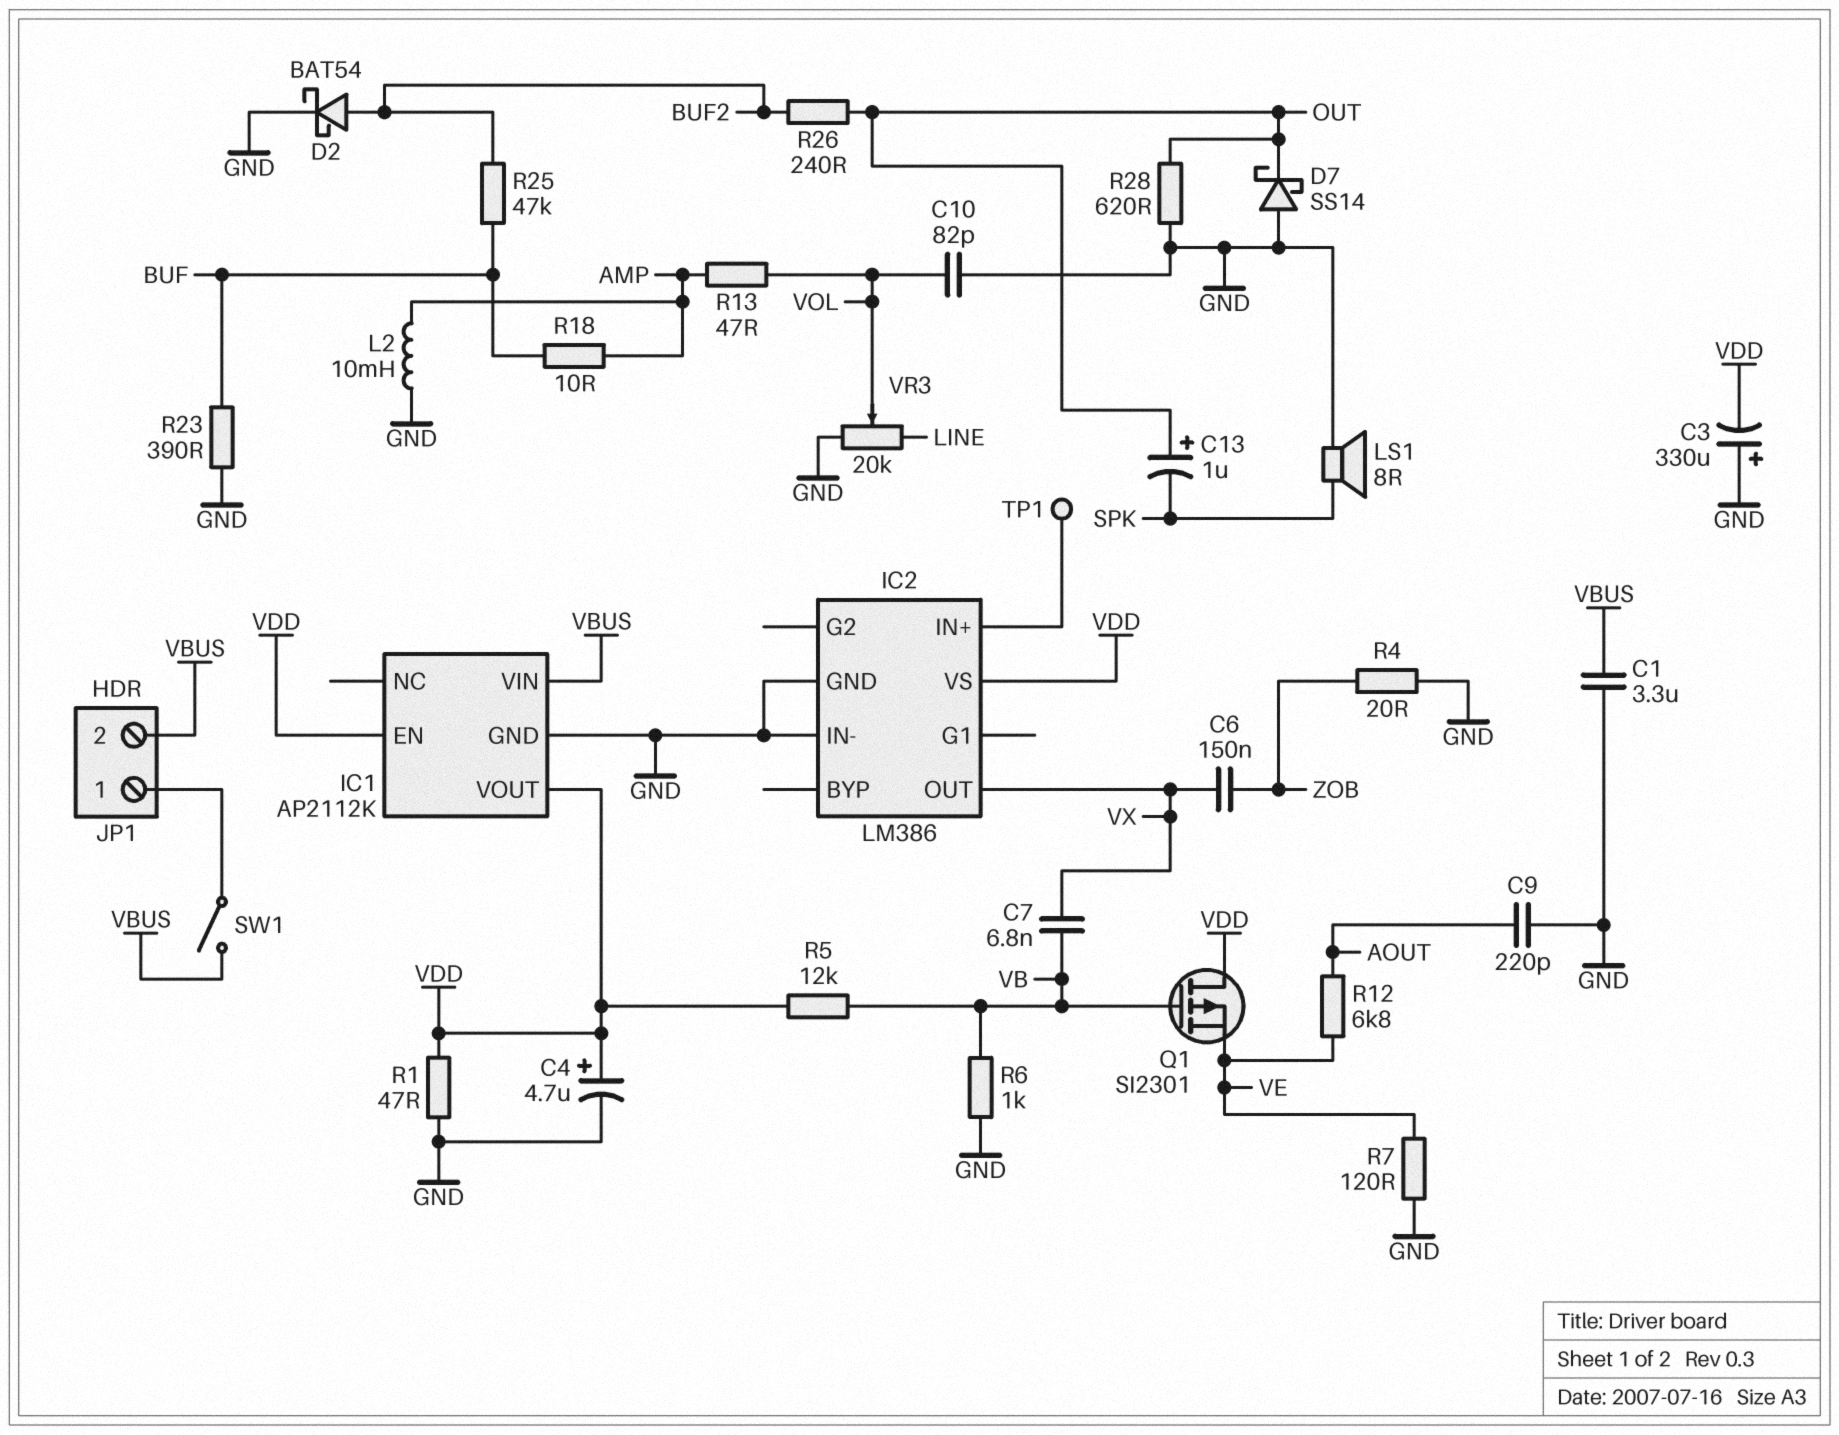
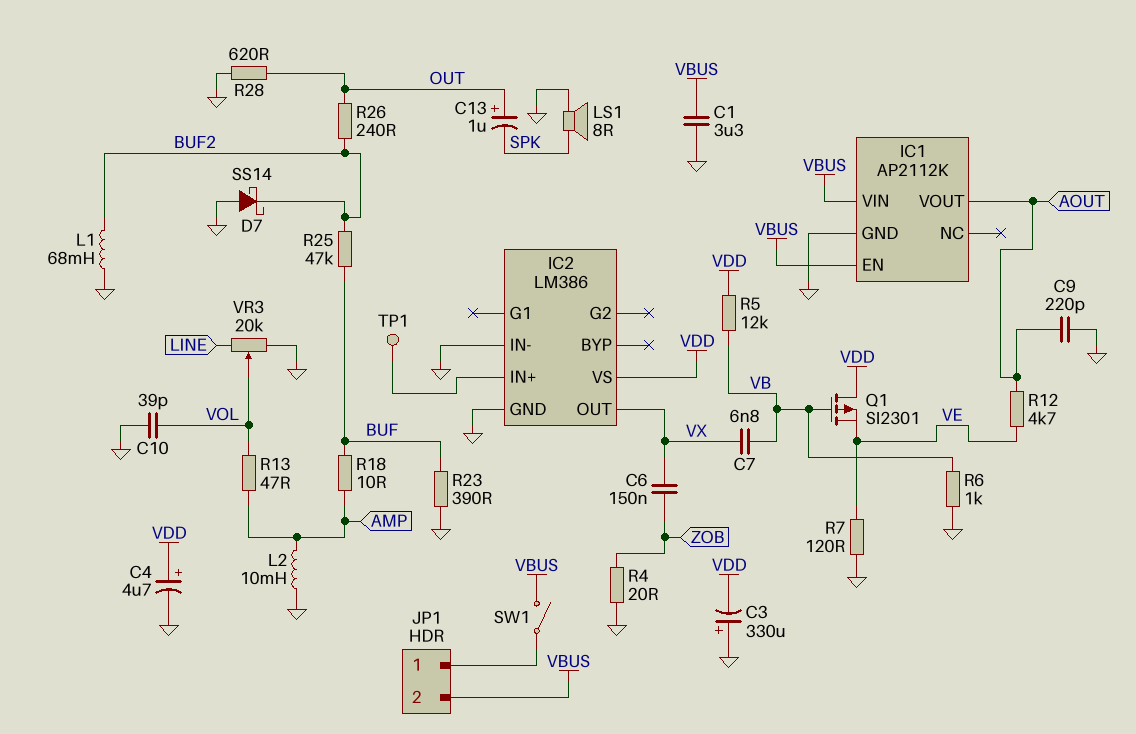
C10: 82pF (GND, VOL) -> 39pF (GND, VOL)
D2: schottky BAT54 (A BUF2, K GND) -> none
D7: schottky SS14 (A GND, K OUT) -> schottky SS14 (A GND, K BUF2)
IC1 pin EN: VDD -> VBUS
IC1 pin VOUT: VDD -> AOUT
L1: none -> 68mH (BUF2, GND)
R1: 47 (GND, VDD) -> none
R12: 6.8k (AOUT, VE) -> 4.7k (AOUT, VE)

